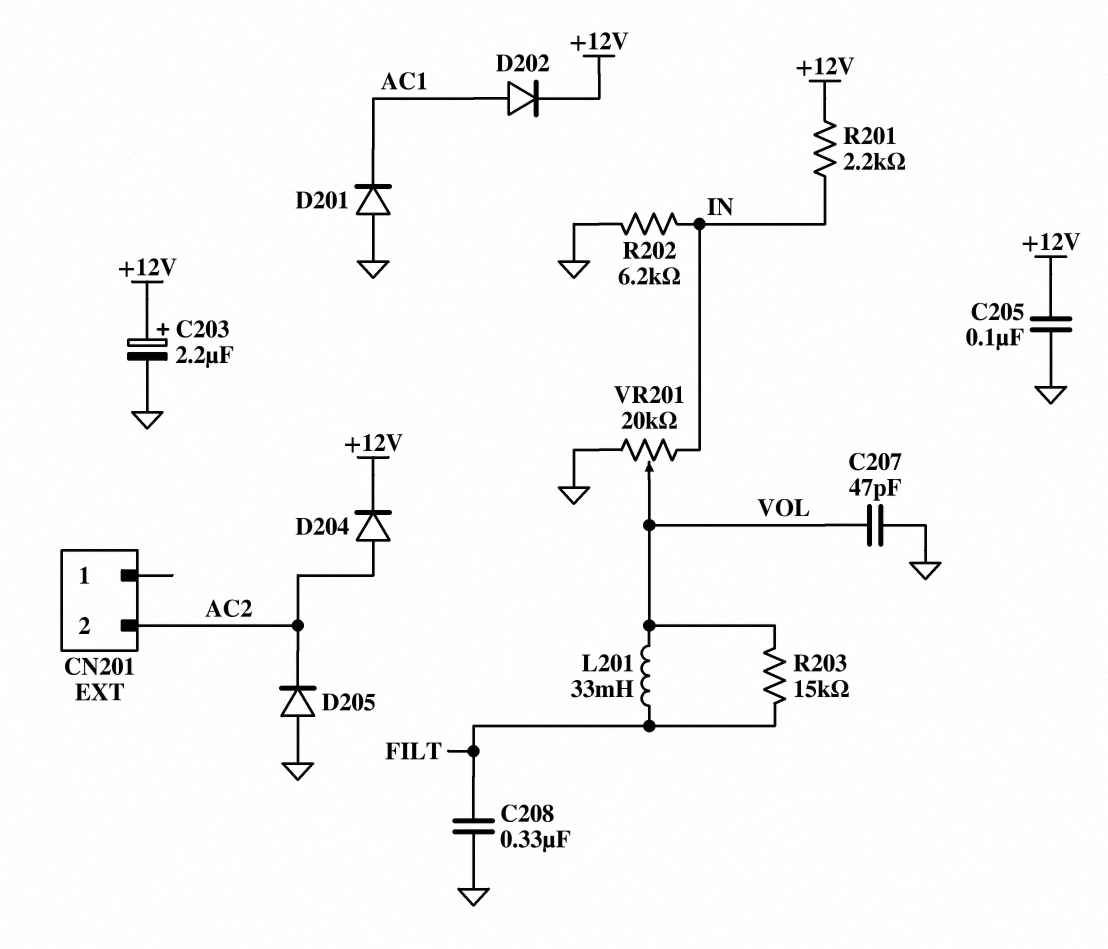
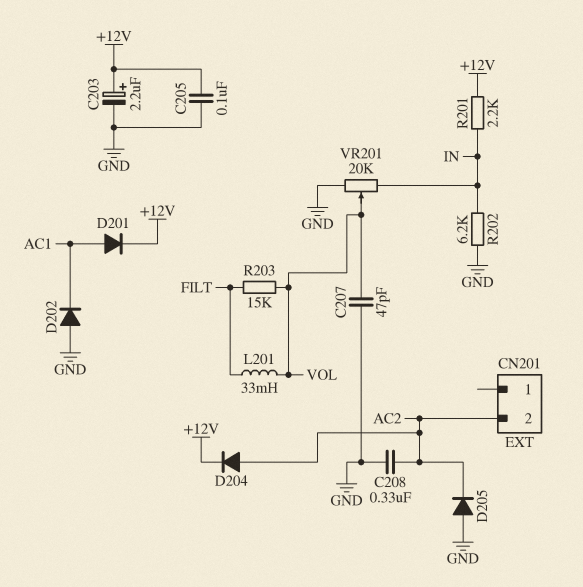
C208: 330nF (FILT, GND) -> 330nF (AC2, GND)
D201: diode (A GND, K AC1) -> diode (A AC1, K +12V)
D202: diode (A AC1, K +12V) -> diode (A GND, K AC1)

